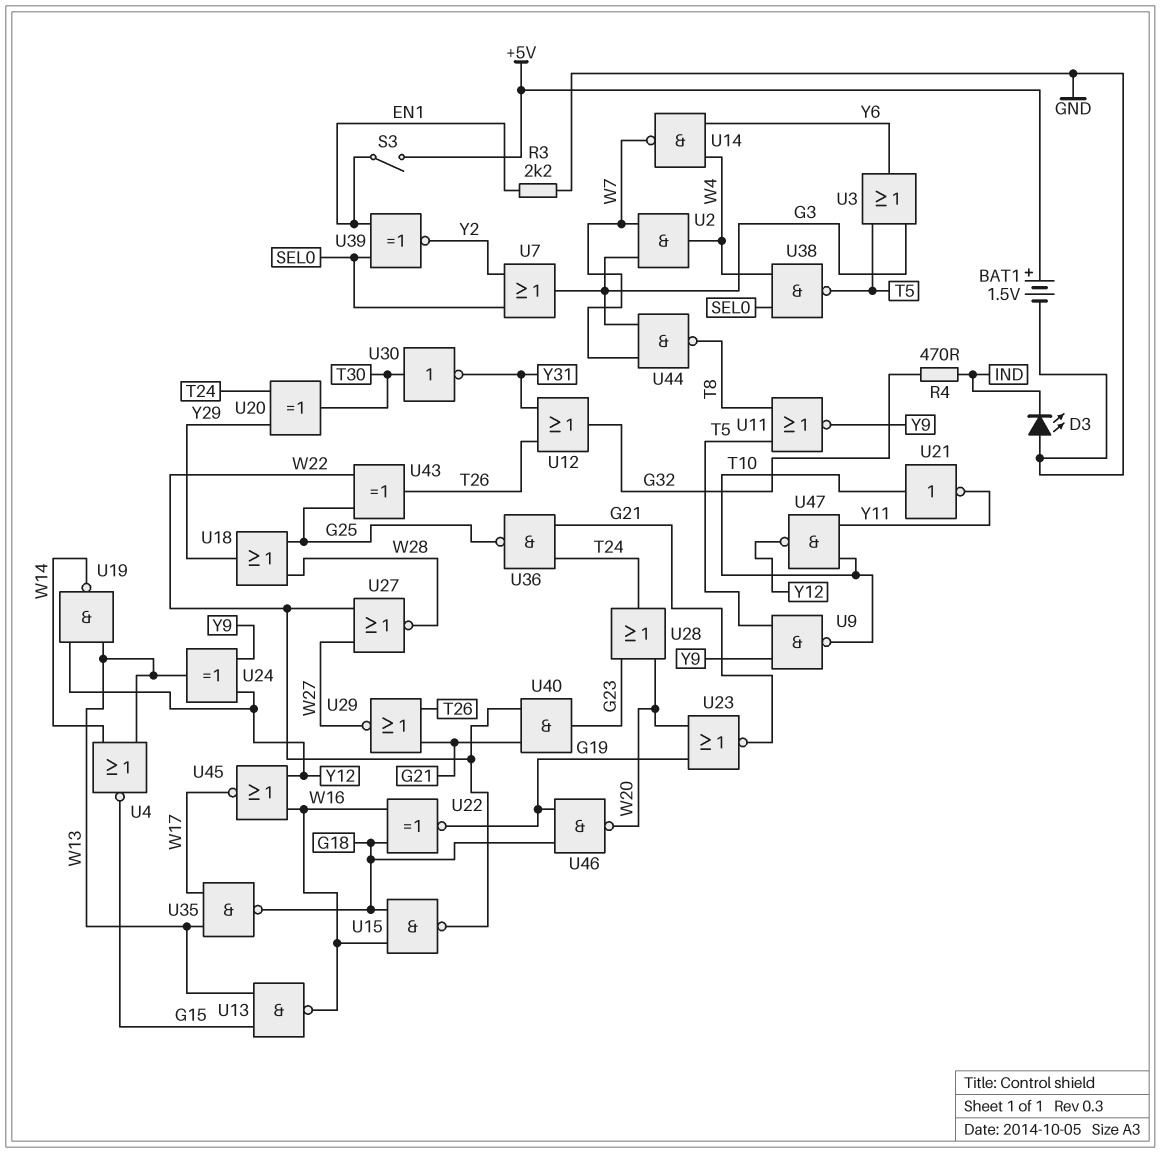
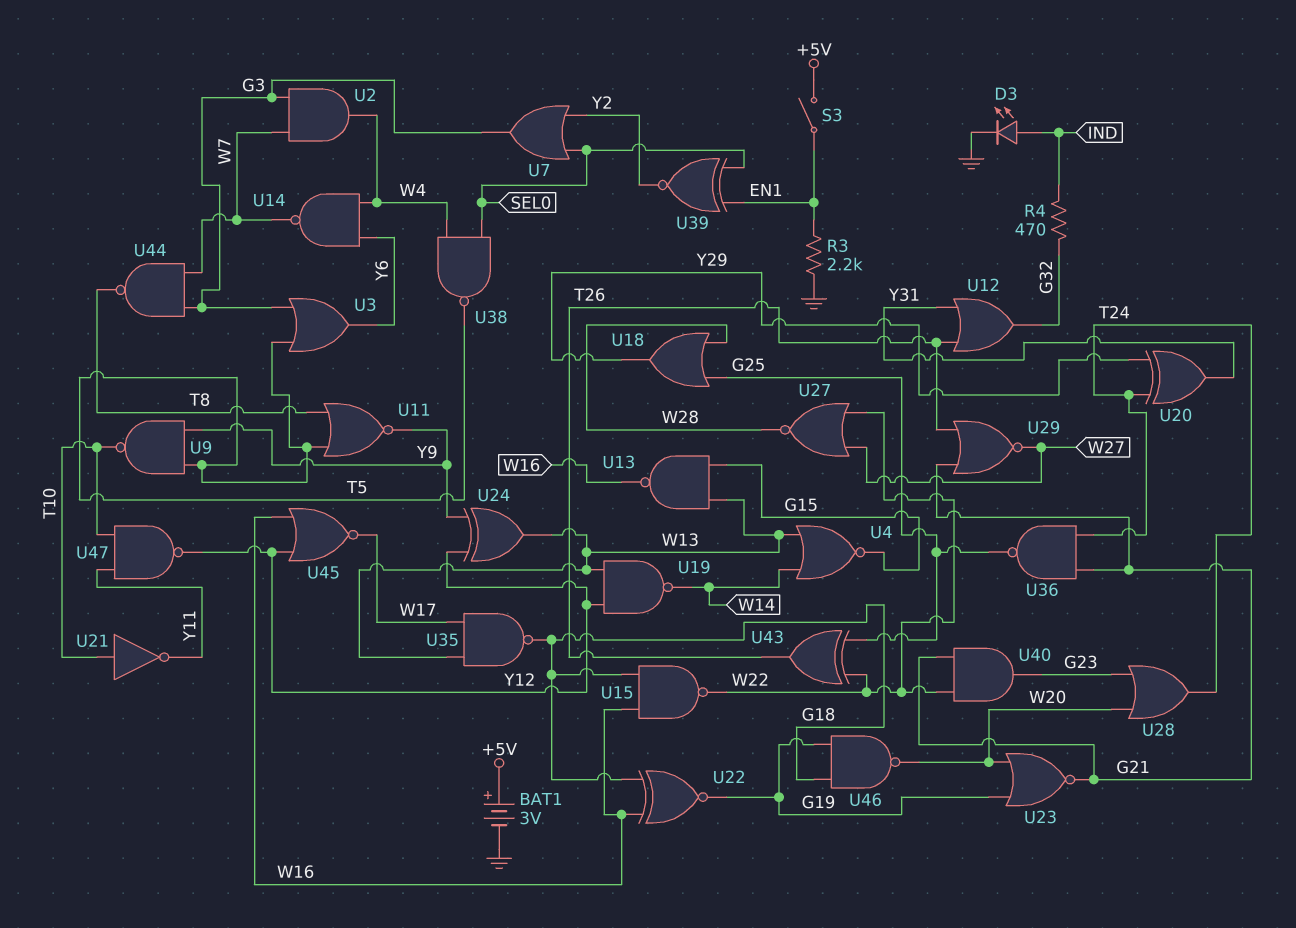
BAT1: 1.5V (plus +5V, minus GND) -> 3V (plus +5V, minus GND)
D3: LED (A GND, K IND) -> LED (A IND, K GND)
U20: XOR (in T24, in Y29, out T30) -> XOR (in T24, in Y29, out Y31)
U30: NOT (in T30, out Y31) -> none

